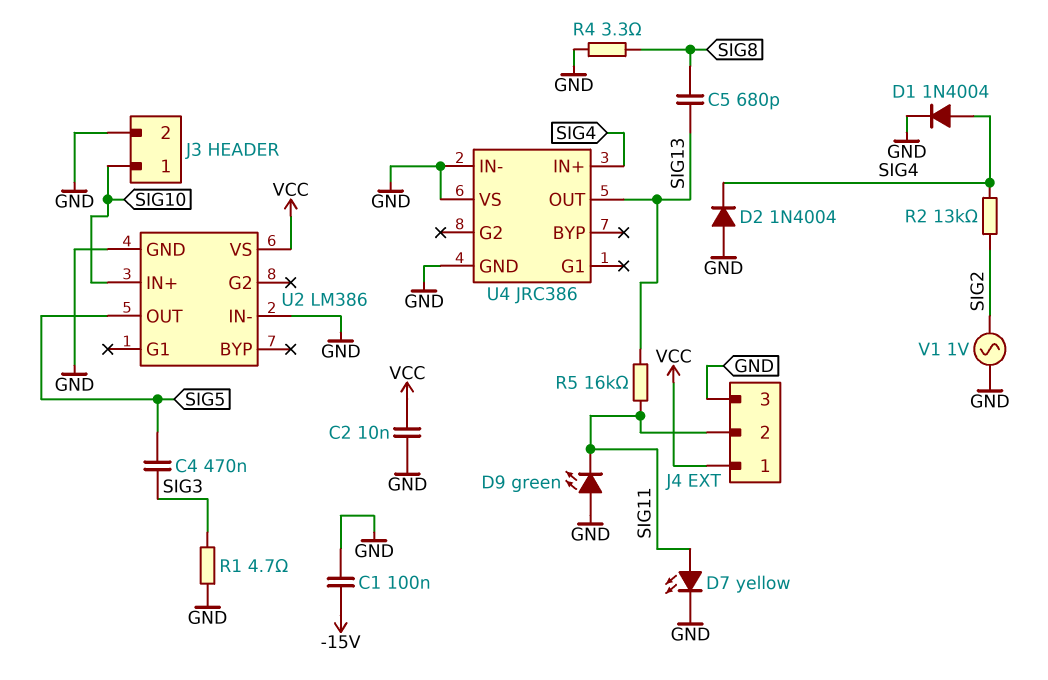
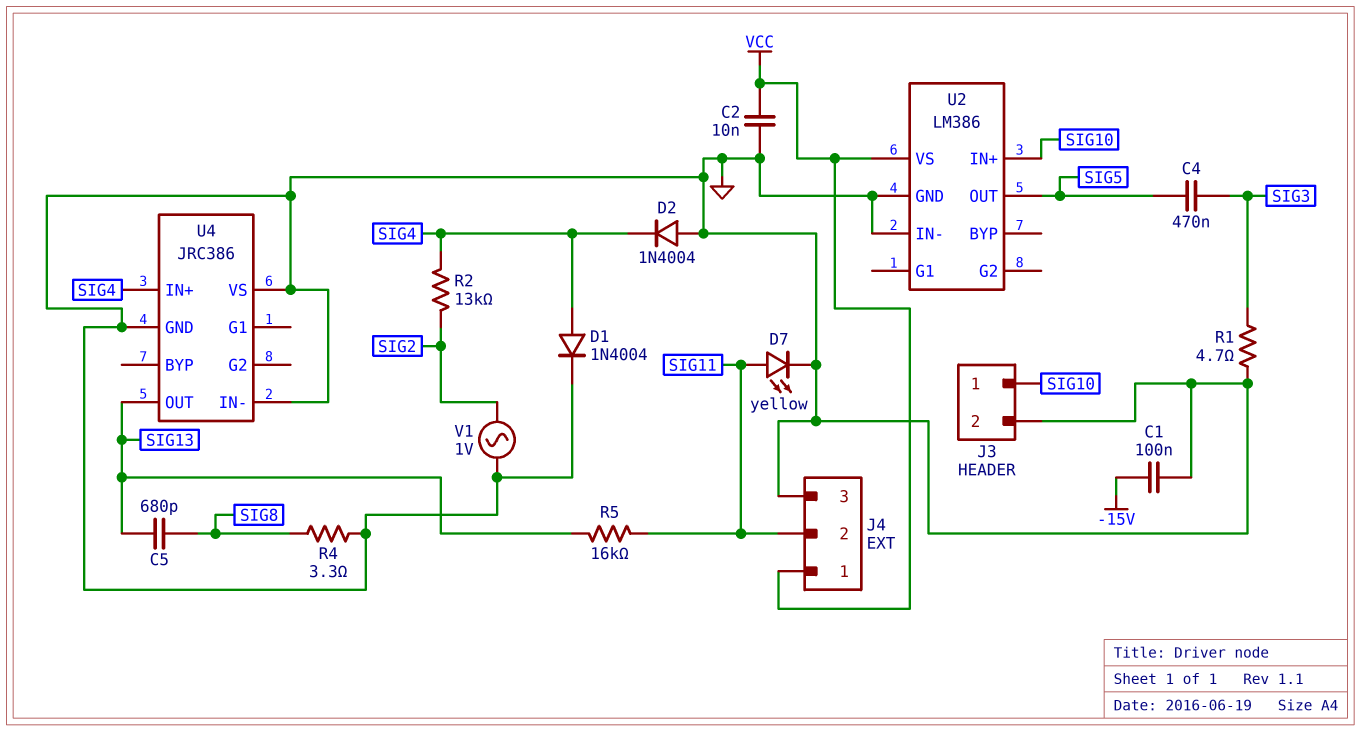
D9: LED green (A GND, K SIG11) -> none

